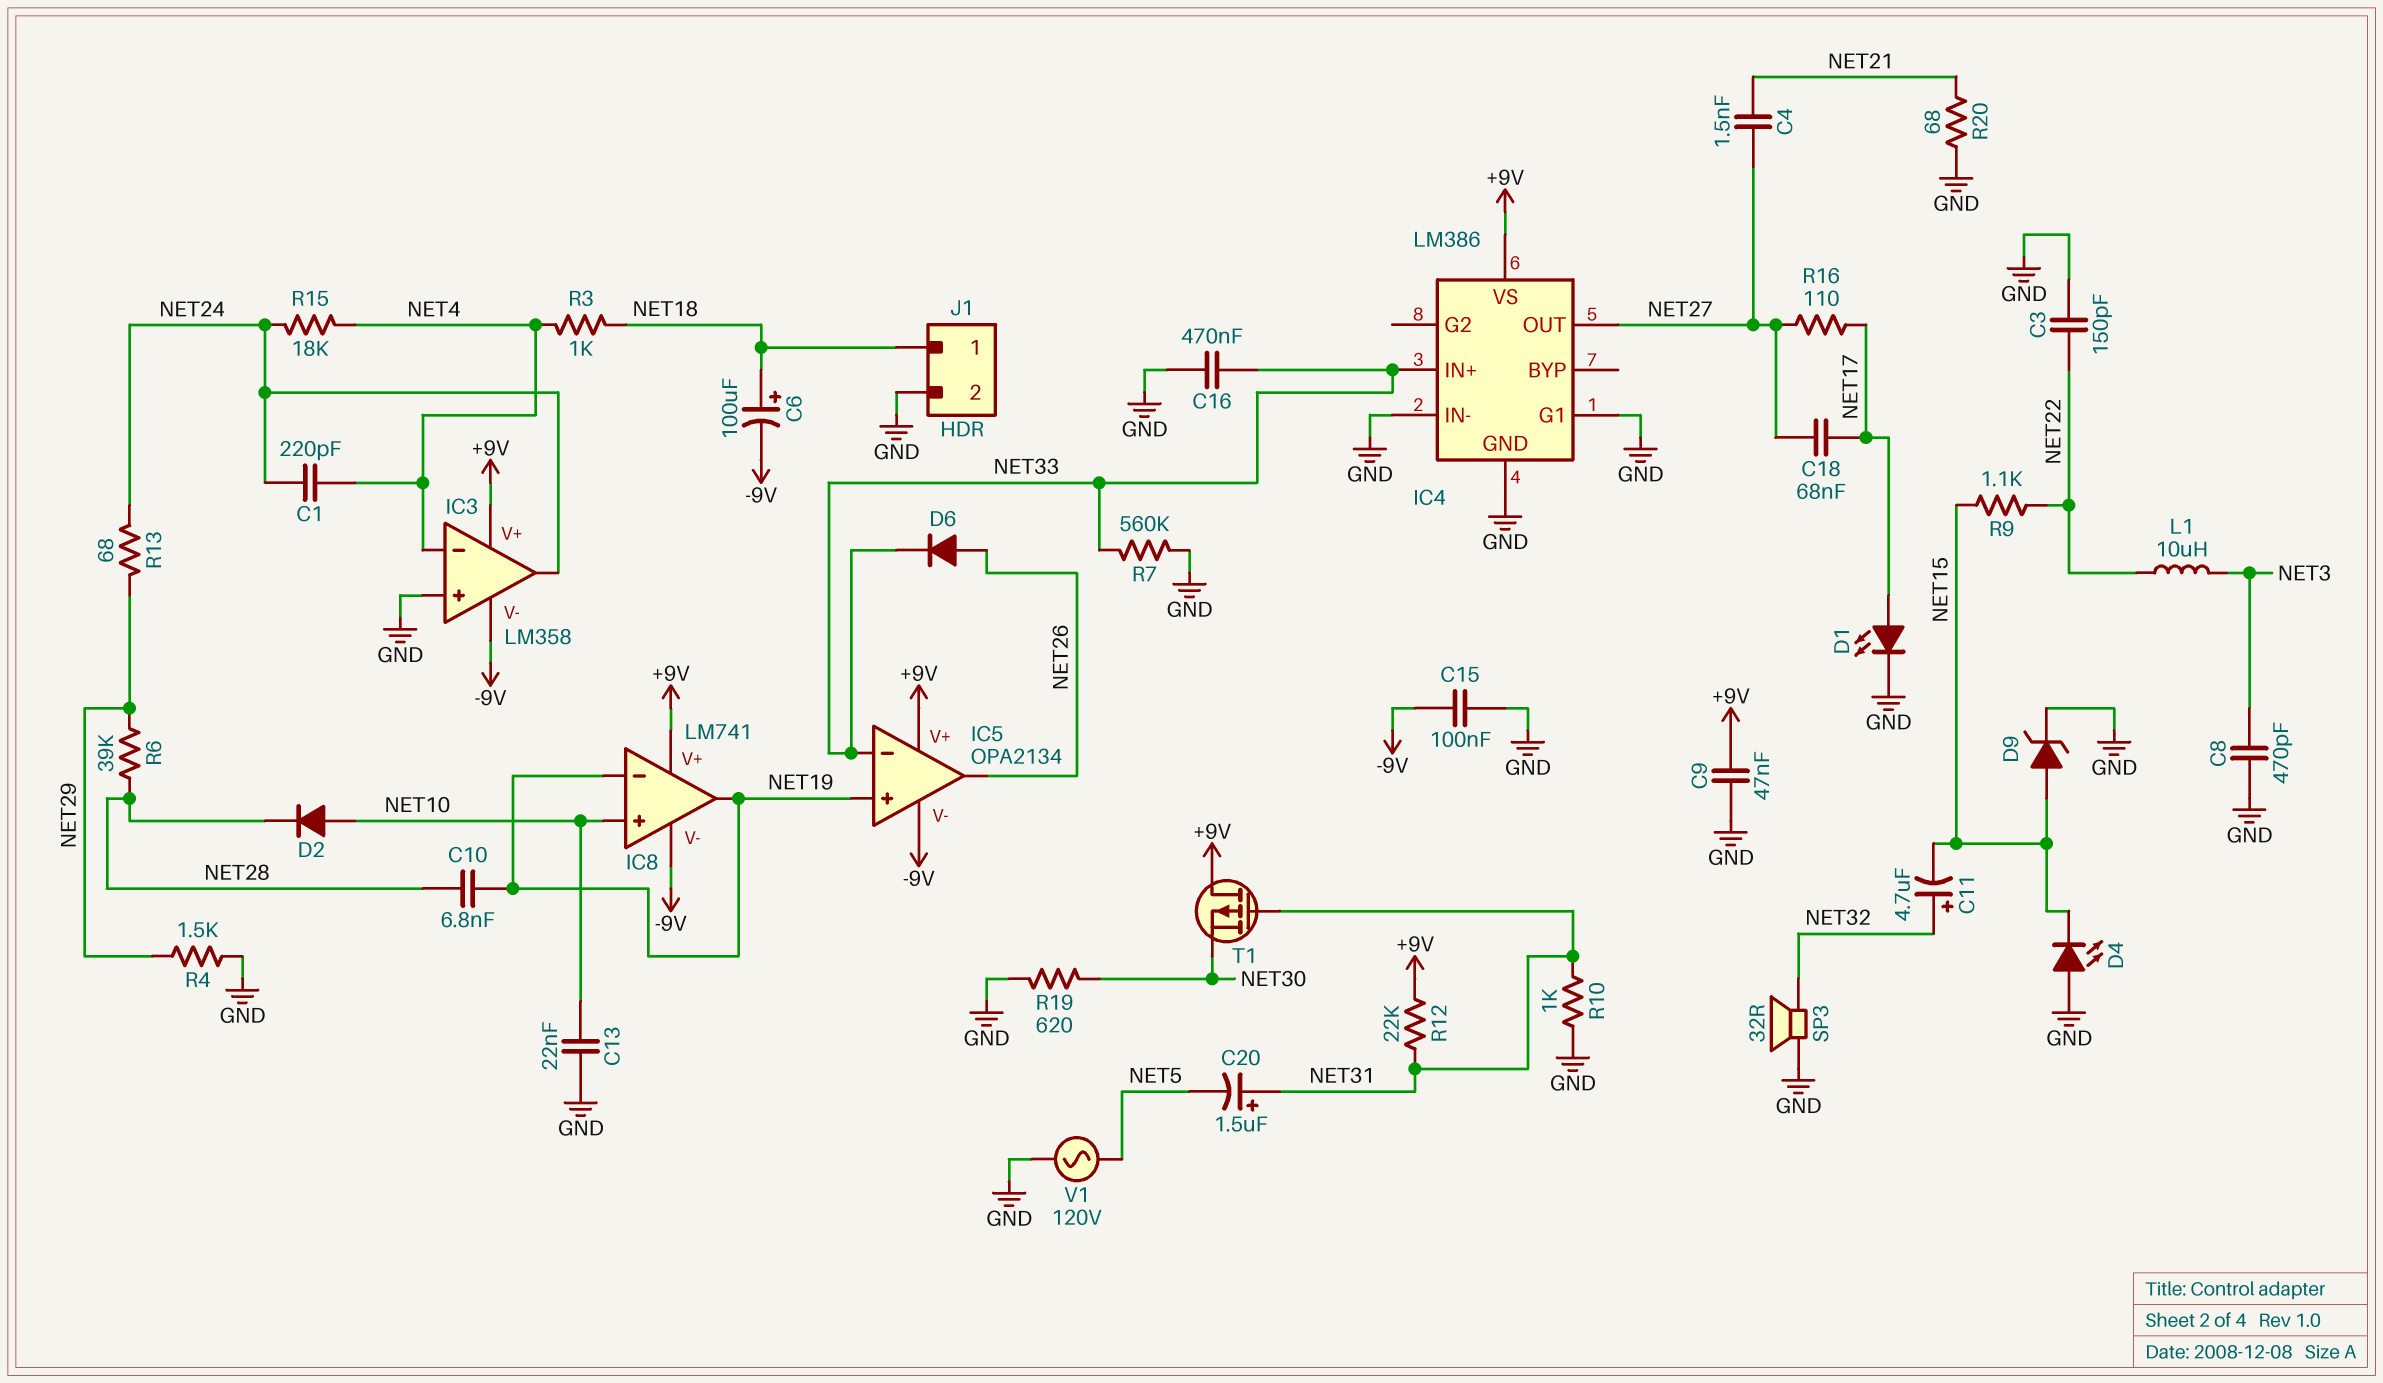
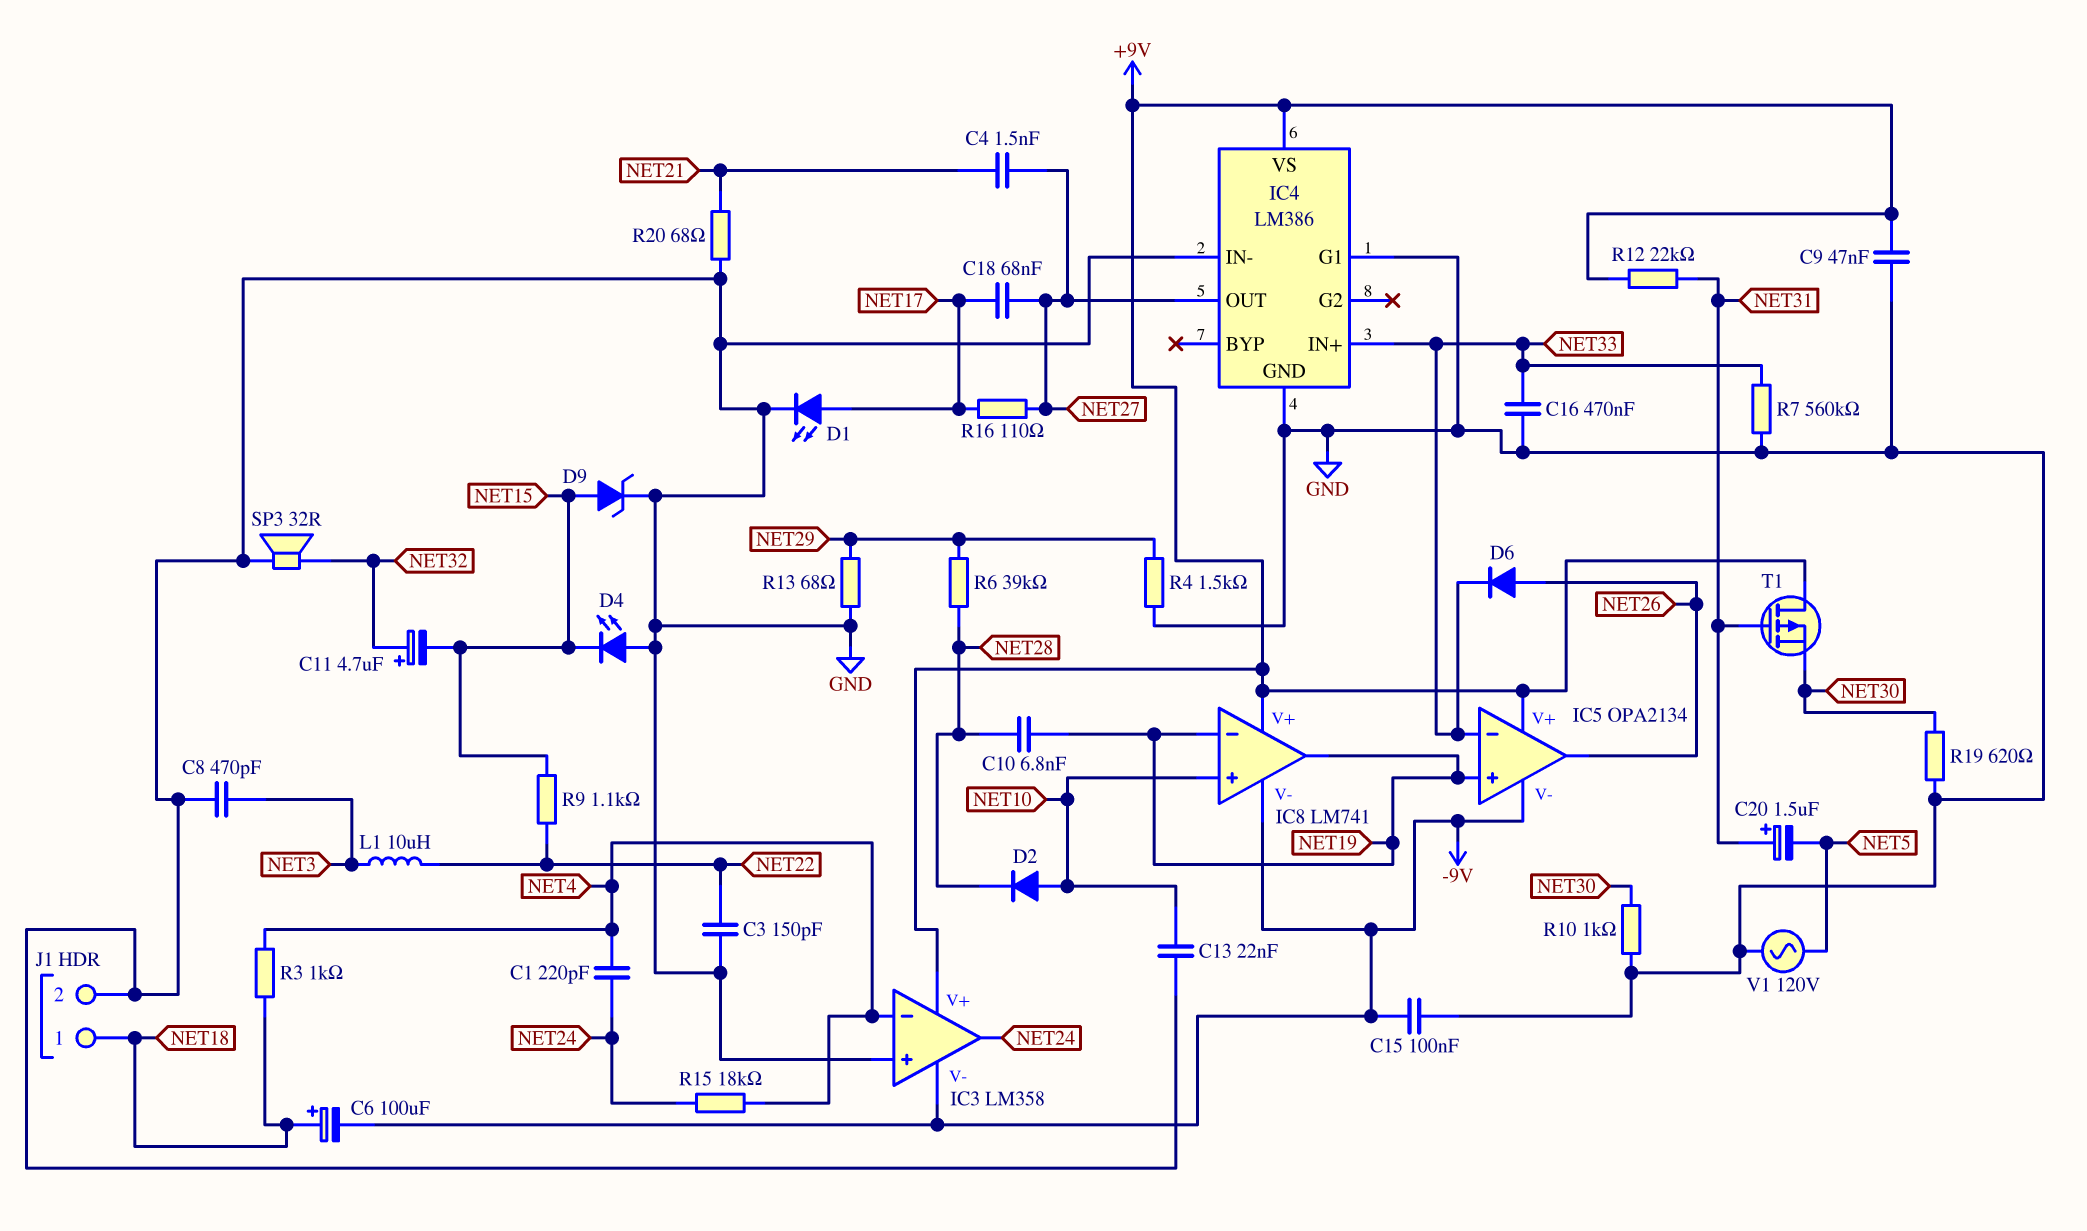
R10: 1k (GND, NET31) -> 1k (GND, NET30)
R13: 68 (NET24, NET29) -> 68 (GND, NET29)

